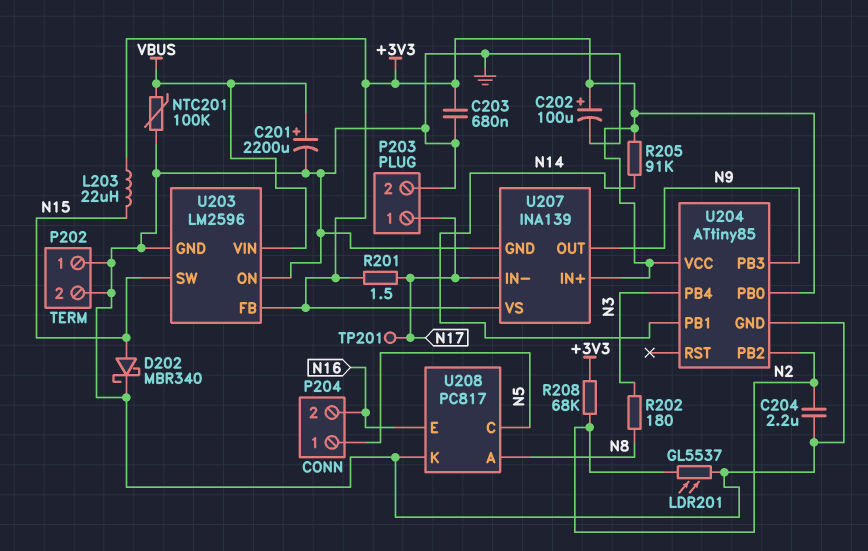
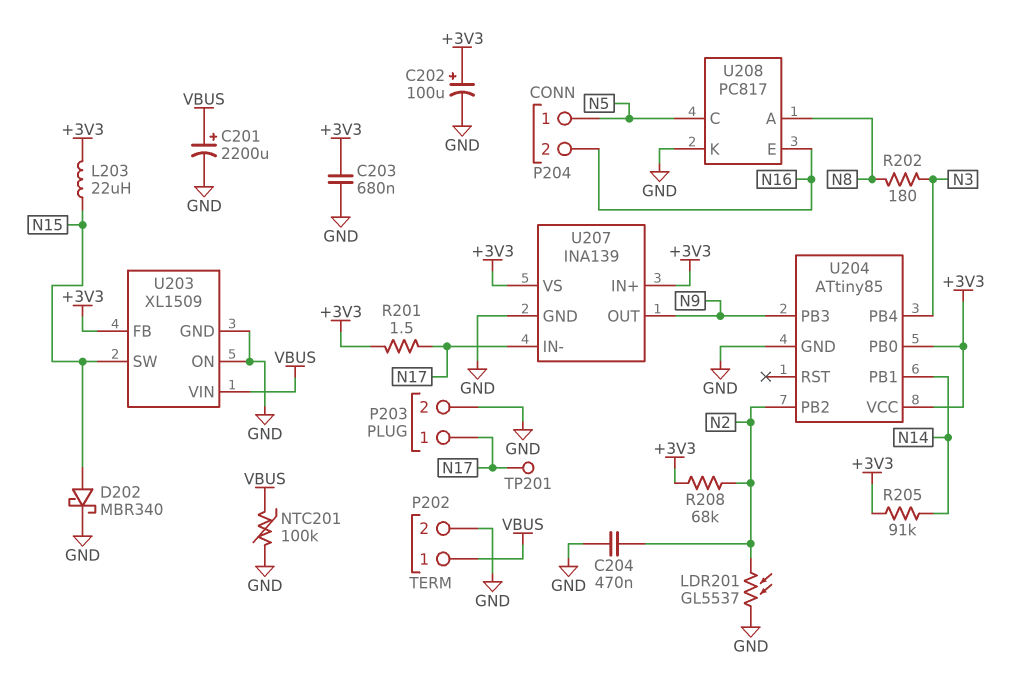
C204: 2.2uF (GND, N2) -> 470nF (GND, N2)
P202 pin 1: GND -> VBUS
U203: LM2596 -> XL1509

